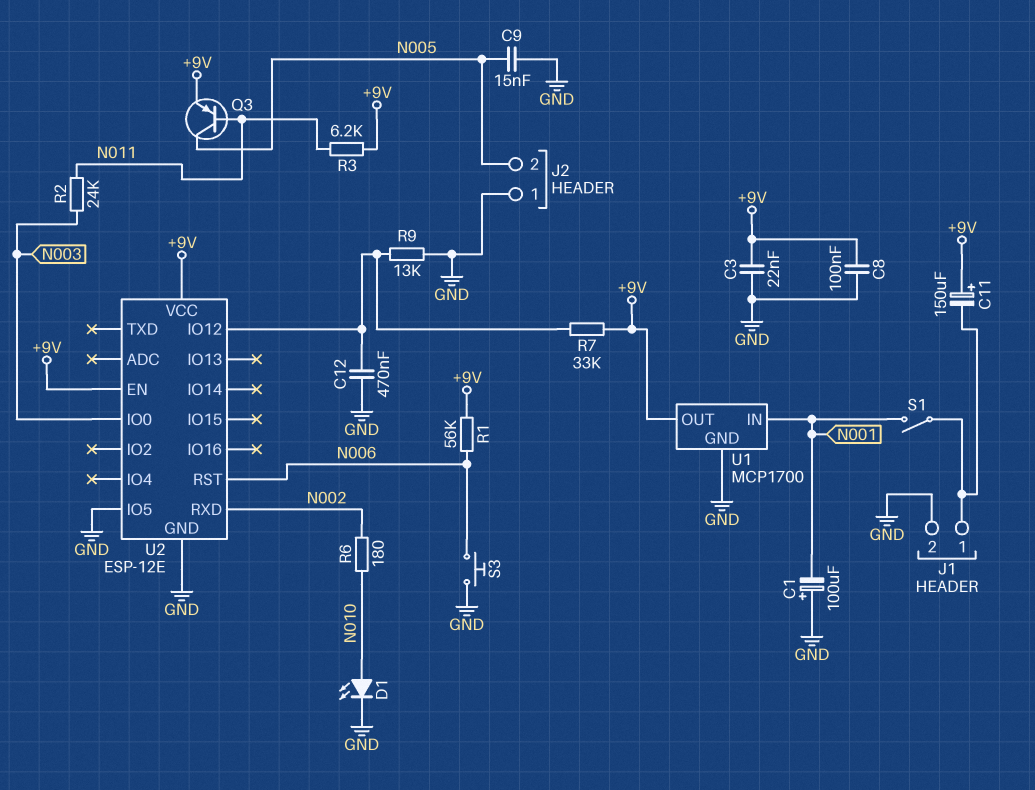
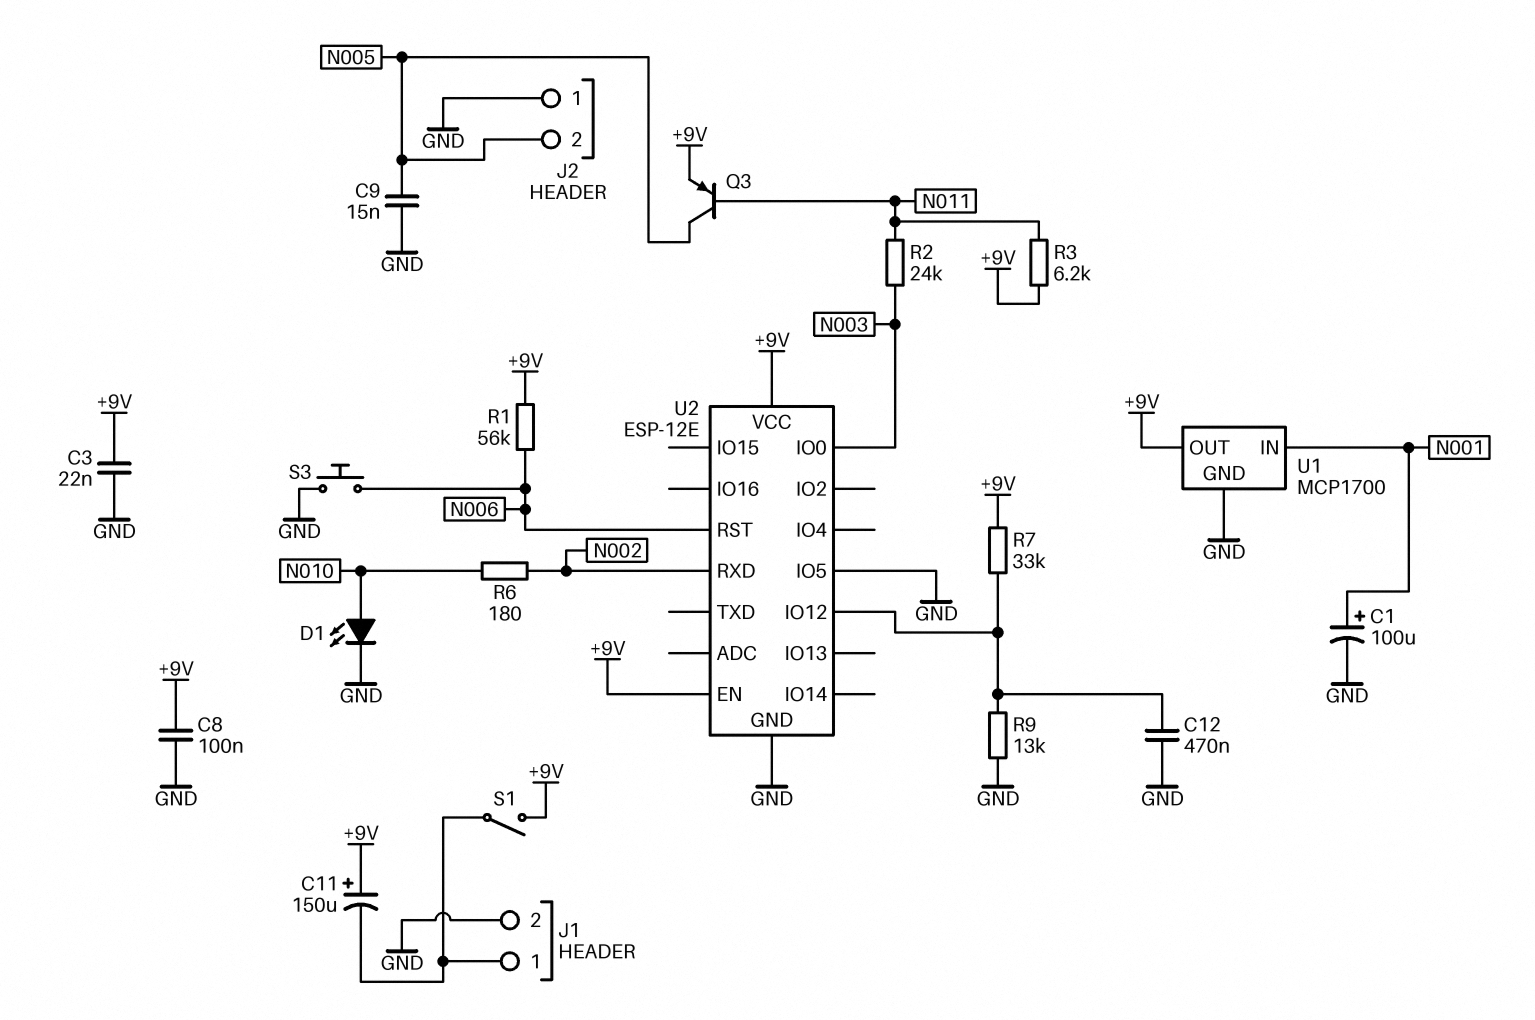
C1: 100uF (plus GND, minus N001) -> 100uF (plus N001, minus GND)
S1: switch (J1/1, N001) -> switch (+9V, J1/1)

